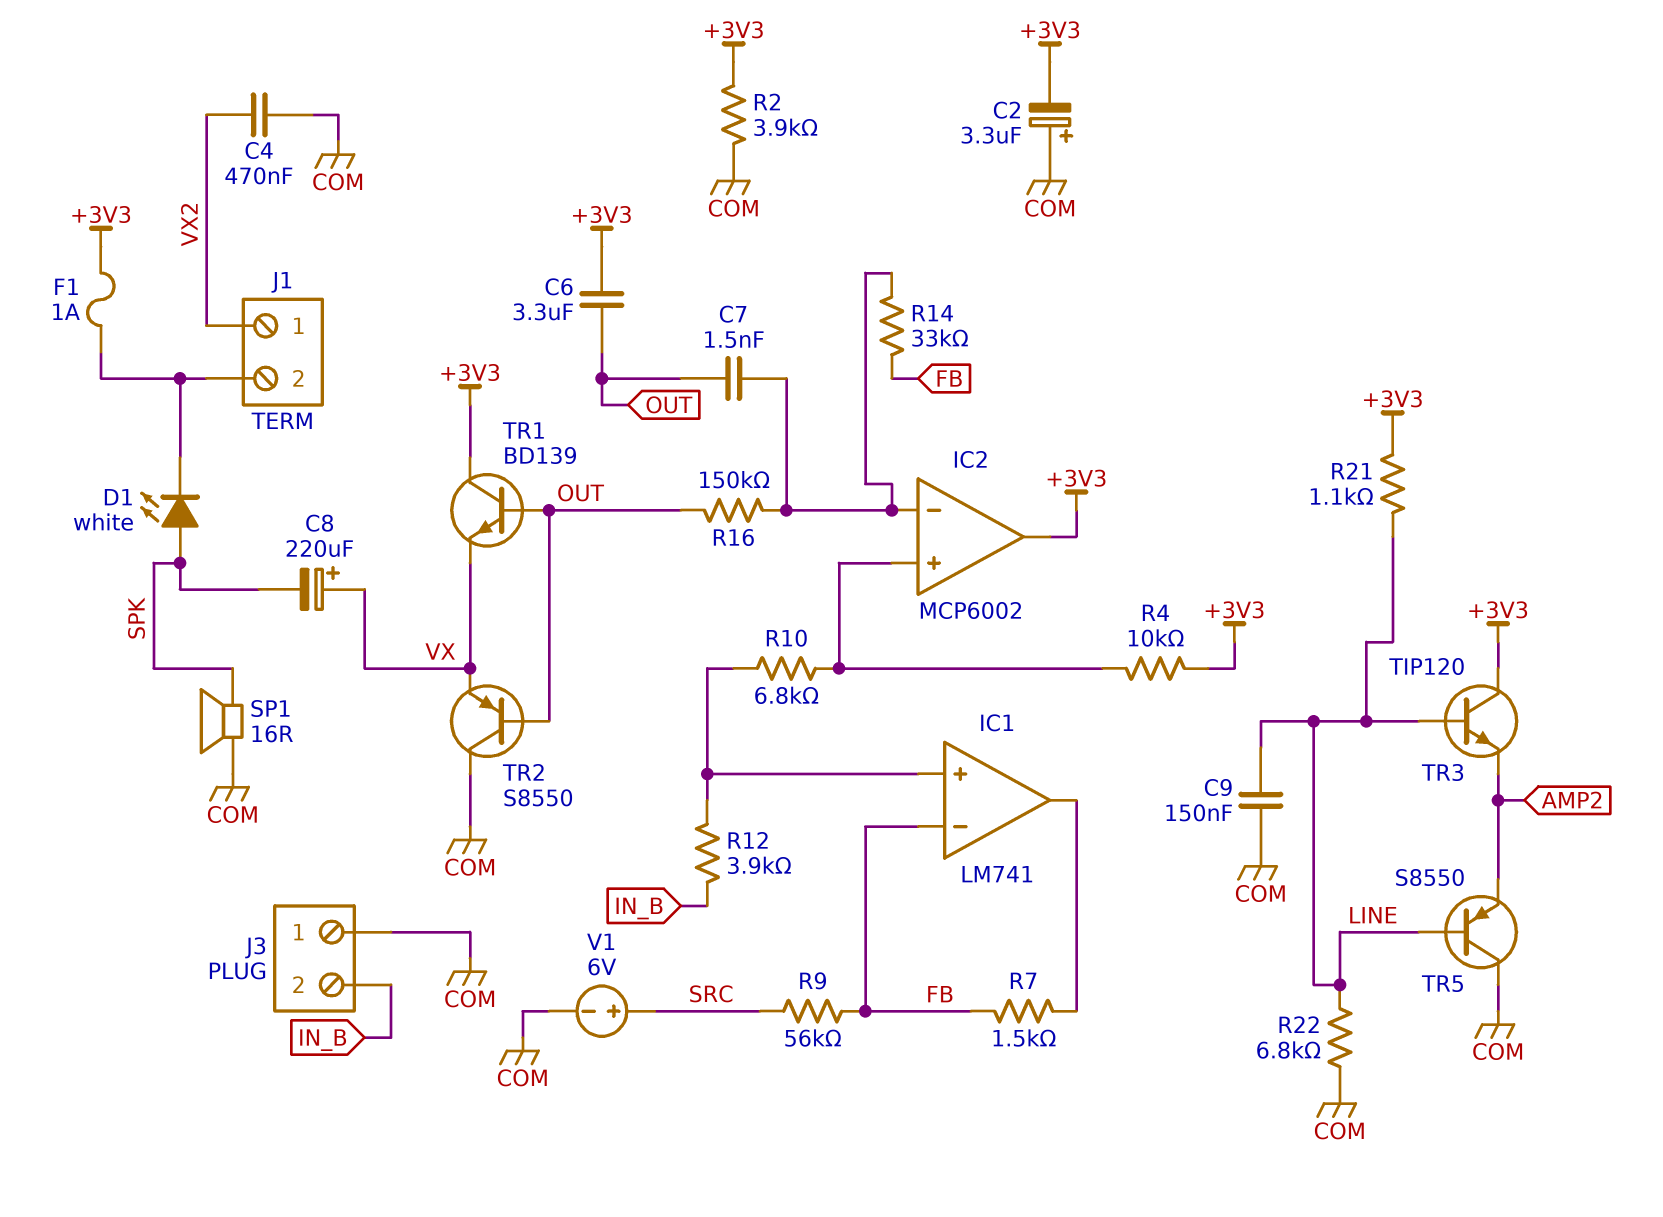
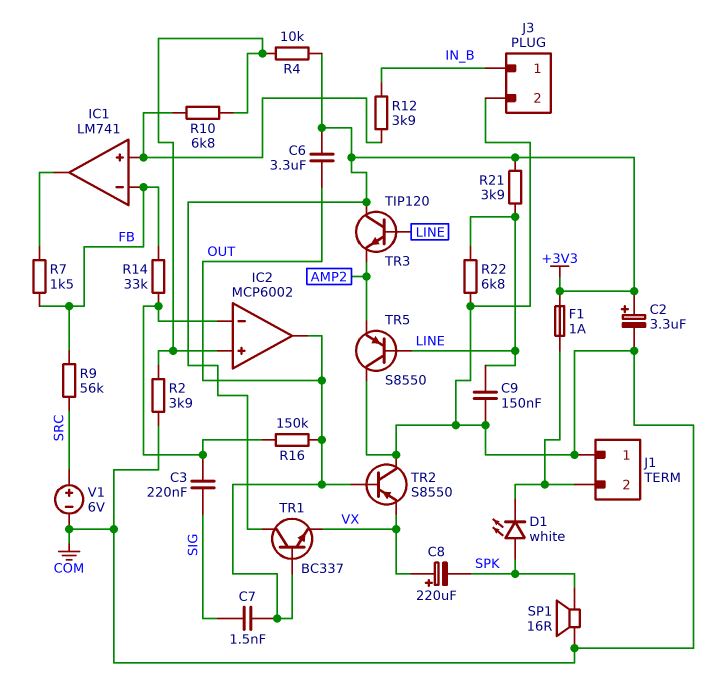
C2: 3.3uF (plus COM, minus +3V3) -> 3.3uF (plus +3V3, minus COM)
C3: none -> 220nF (IC2/in-, SIG)
C4: 470nF (COM, VX2) -> none
C7: 1.5nF (IC2/in-, OUT) -> 1.5nF (OUT, SIG)
IC2 pin out: +3V3 -> OUT
J1 pin 1: VX2 -> COM
J3 pin 1: COM -> IN_B
J3 pin 2: IN_B -> COM
R2: 3.9k (+3V3, COM) -> 3.9k (COM, IC2/in+)
R21: 1.1k (+3V3, LINE) -> 3.9k (+3V3, LINE)
TR1: NPN BD139 (B OUT, C +3V3, E VX) -> NPN BC337 (B OUT, C +3V3, E VX)

